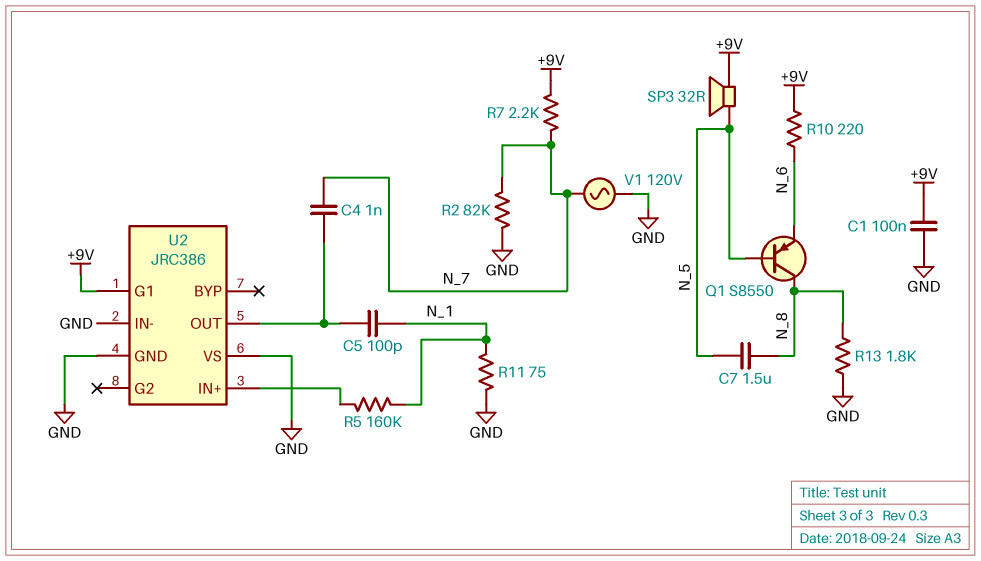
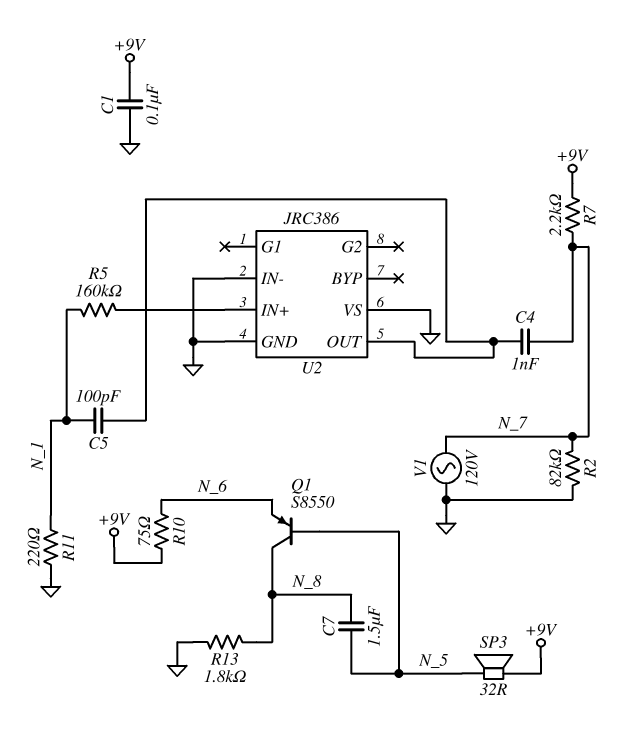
R10: 220 (+9V, N_6) -> 75 (+9V, N_6)
R11: 75 (GND, N_1) -> 220 (GND, N_1)
U2 pin G1: +9V -> none

